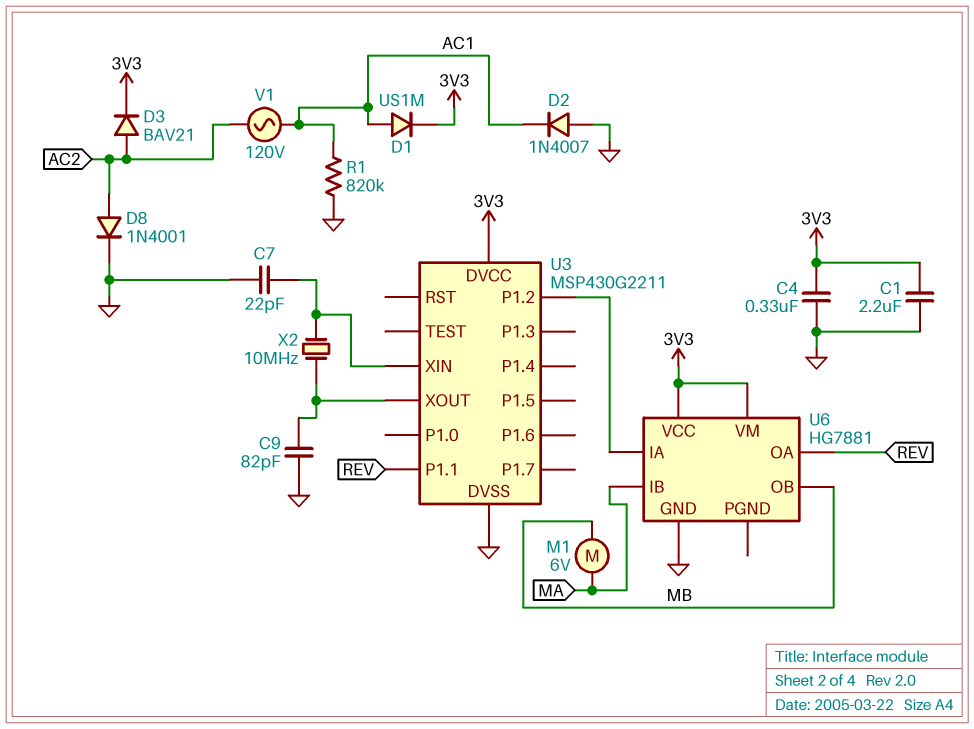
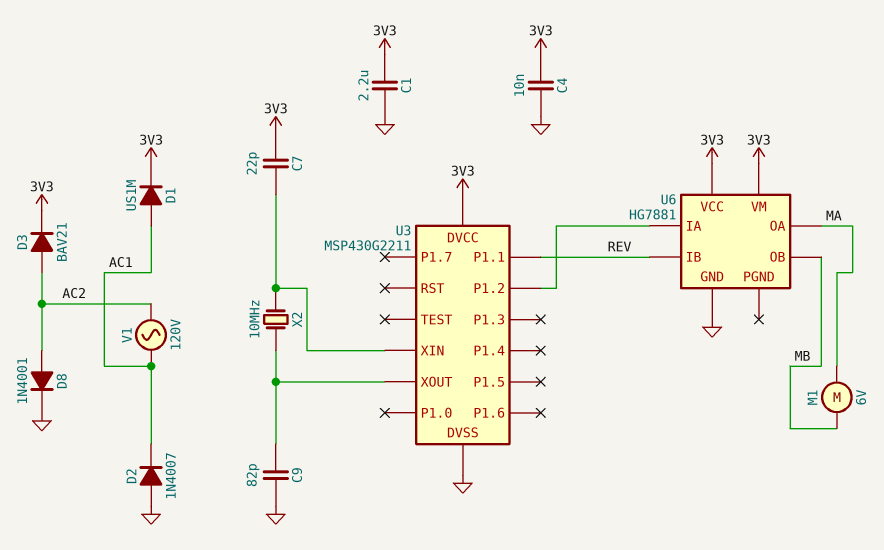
C4: 330nF (3V3, GND) -> 10nF (3V3, GND)
C7: 22pF (GND, U3/XIN) -> 22pF (3V3, U3/XIN)
R1: 820k (AC1, GND) -> none
U6 pin IB: MA -> REV
U6 pin OA: REV -> MA

